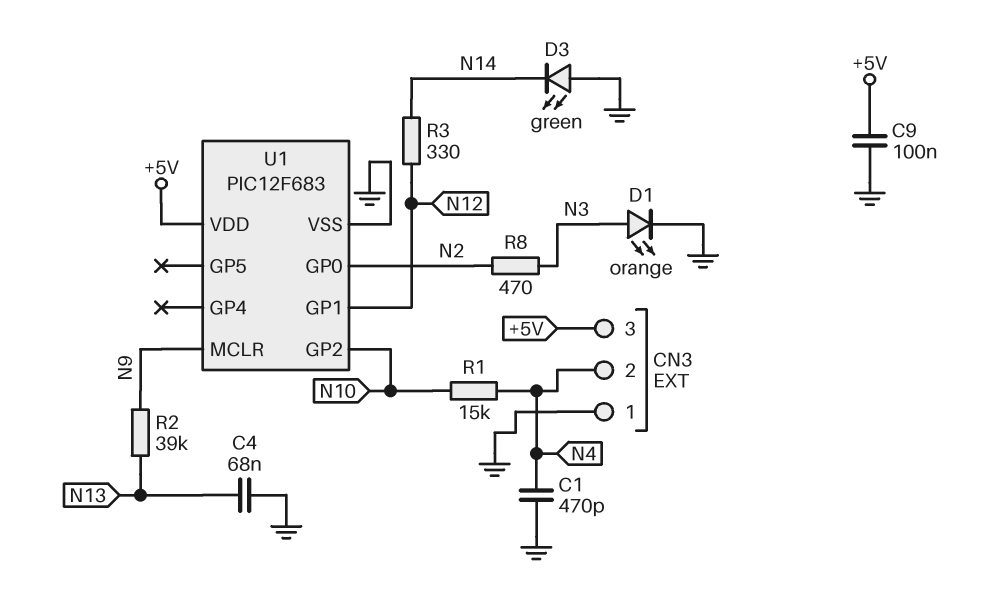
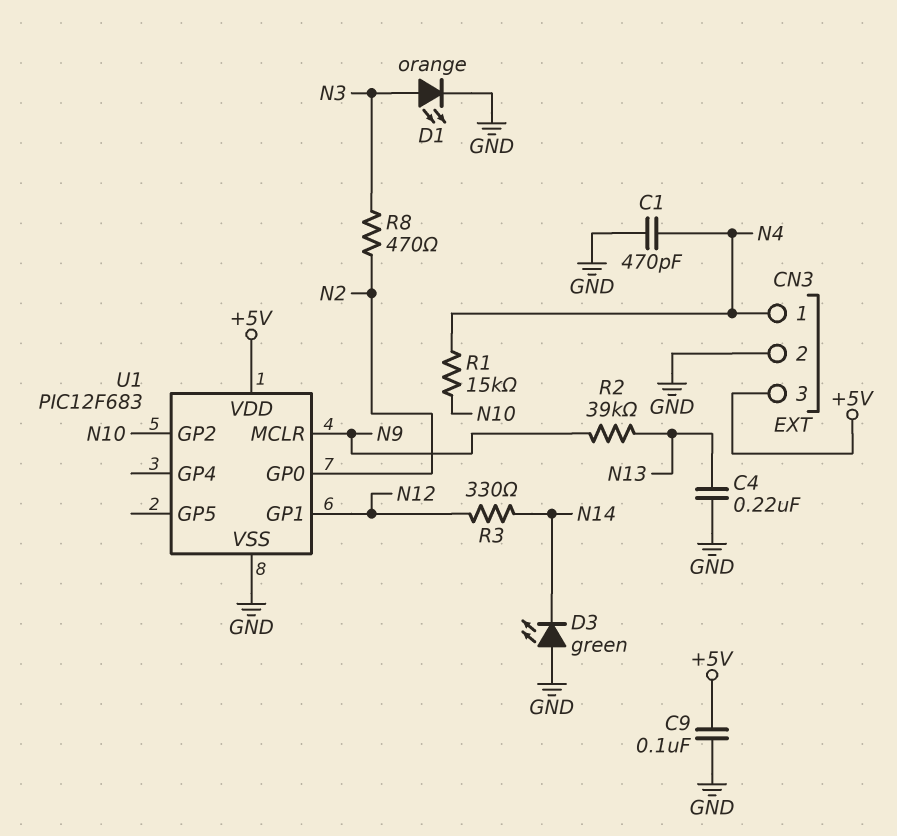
C4: 68nF (GND, N13) -> 220nF (GND, N13)
CN3 pin 1: GND -> N4
CN3 pin 2: N4 -> GND

